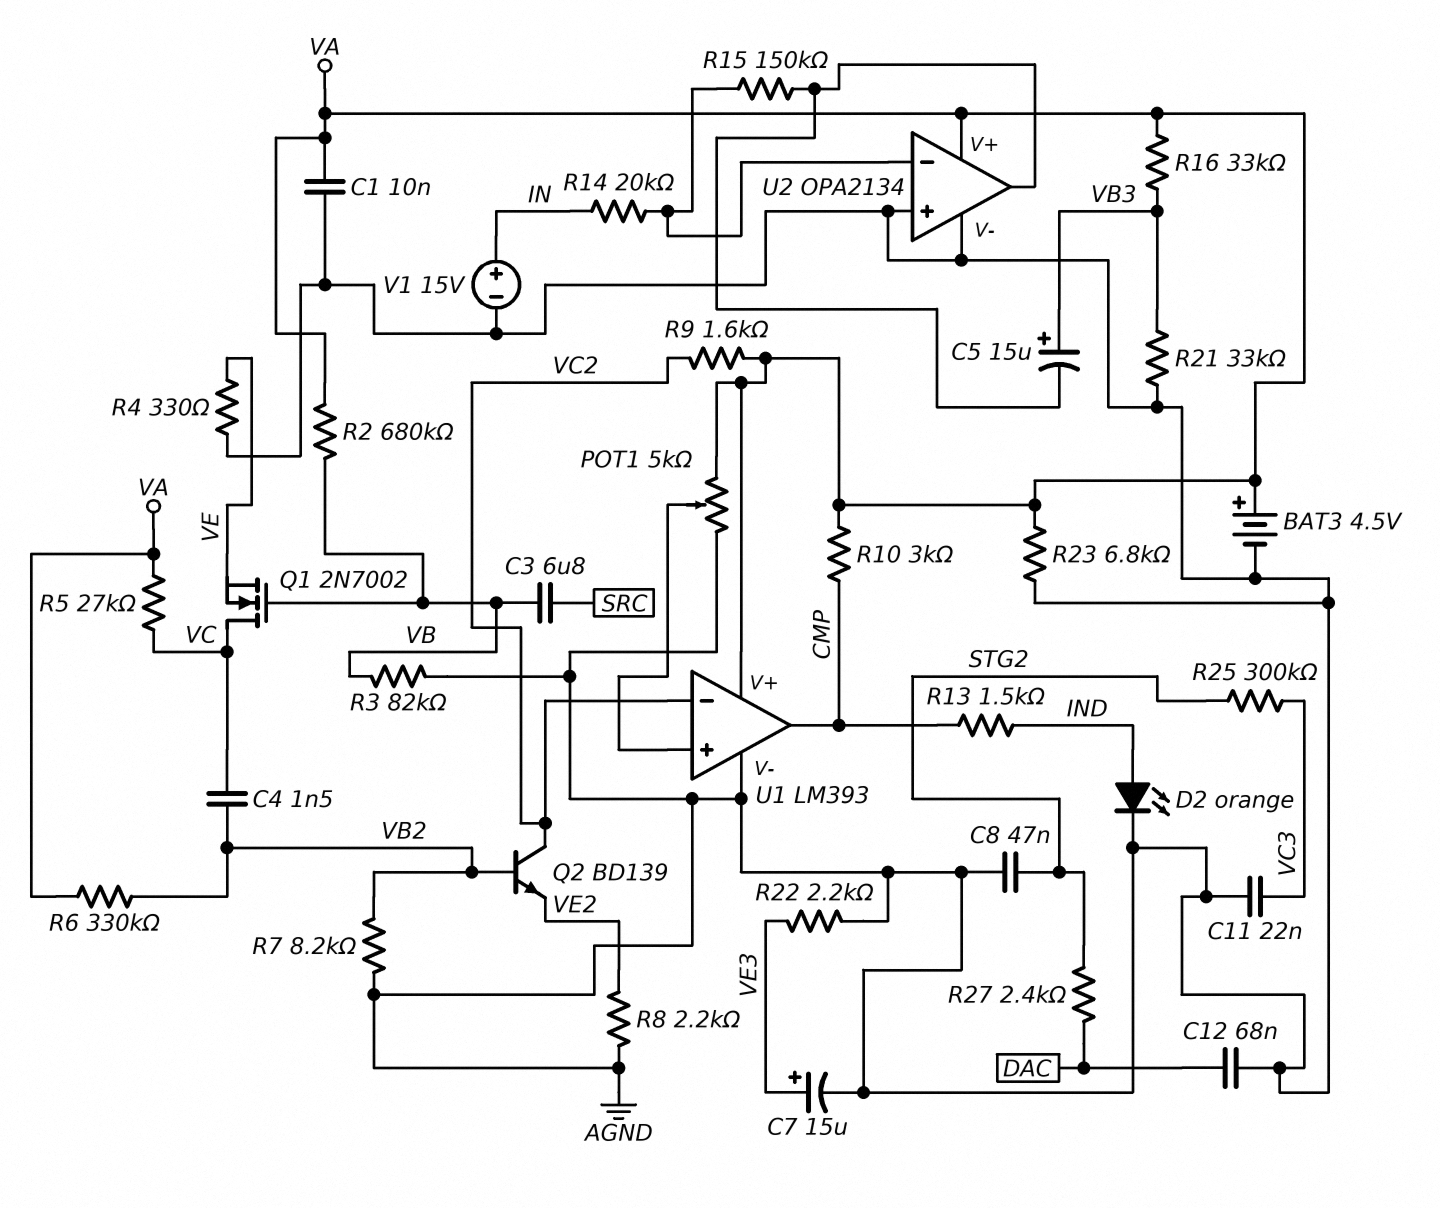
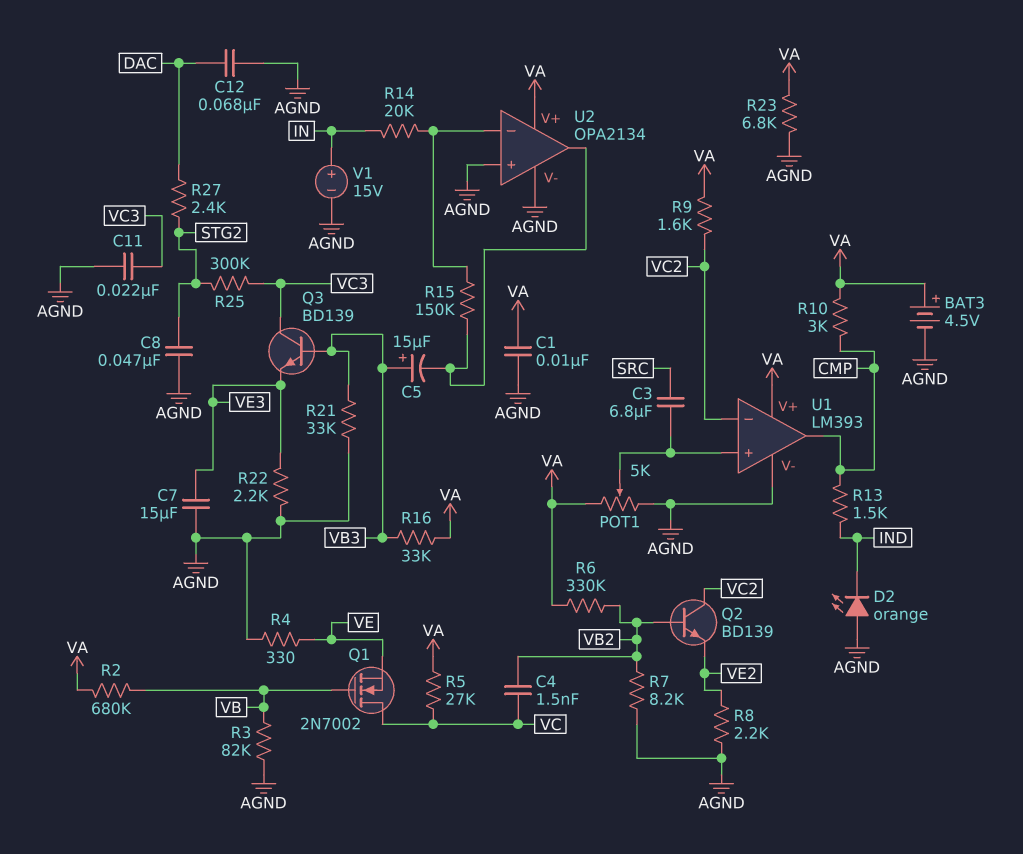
C3: 6.8uF (SRC, VB) -> 6.8uF (SRC, U1/in+)
C7: 15uF (plus VE3, minus AGND) -> 15uF (AGND, VE3)
D2: LED orange (A IND, K AGND) -> LED orange (A AGND, K IND)
Q3: none -> NPN BD139 (B VB3, C VC3, E VE3)

